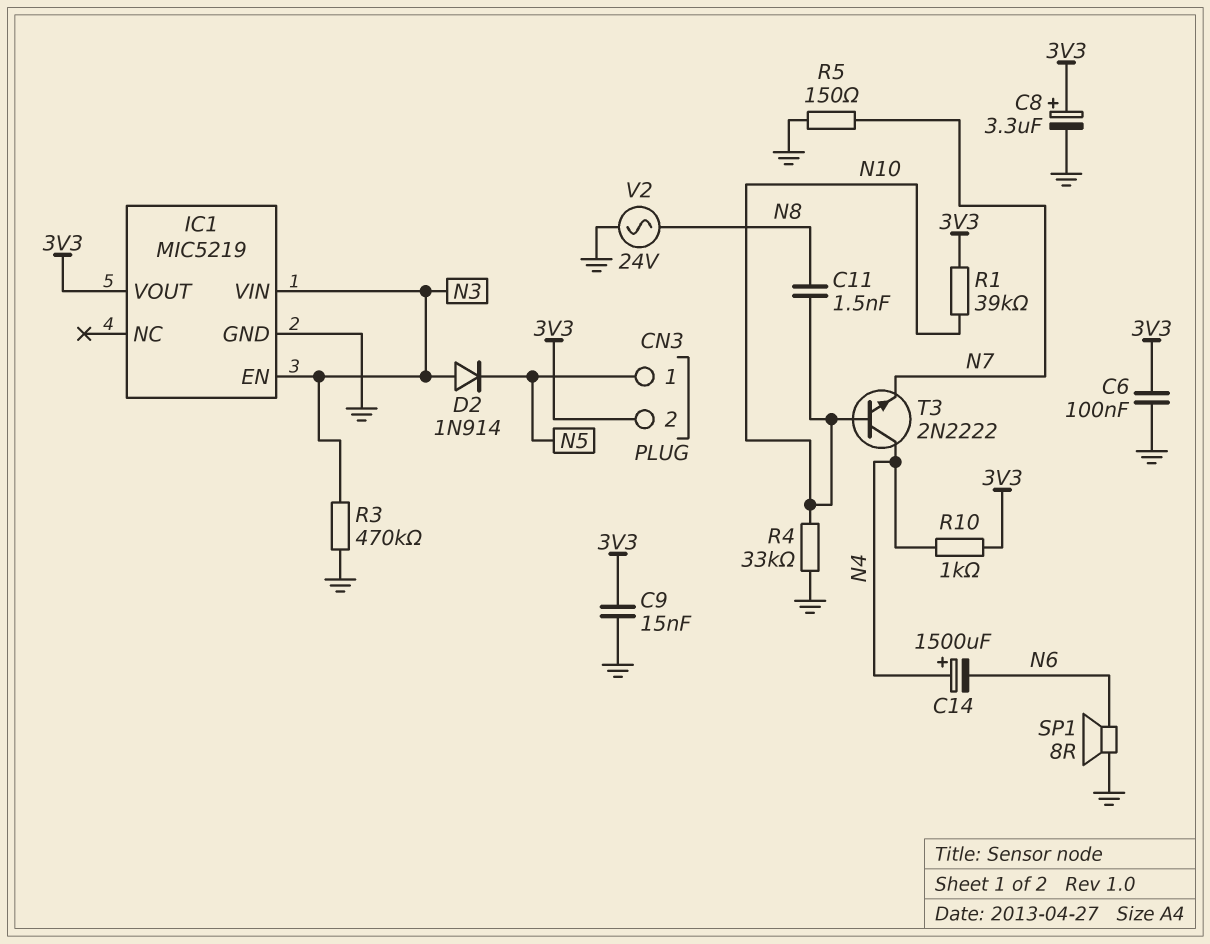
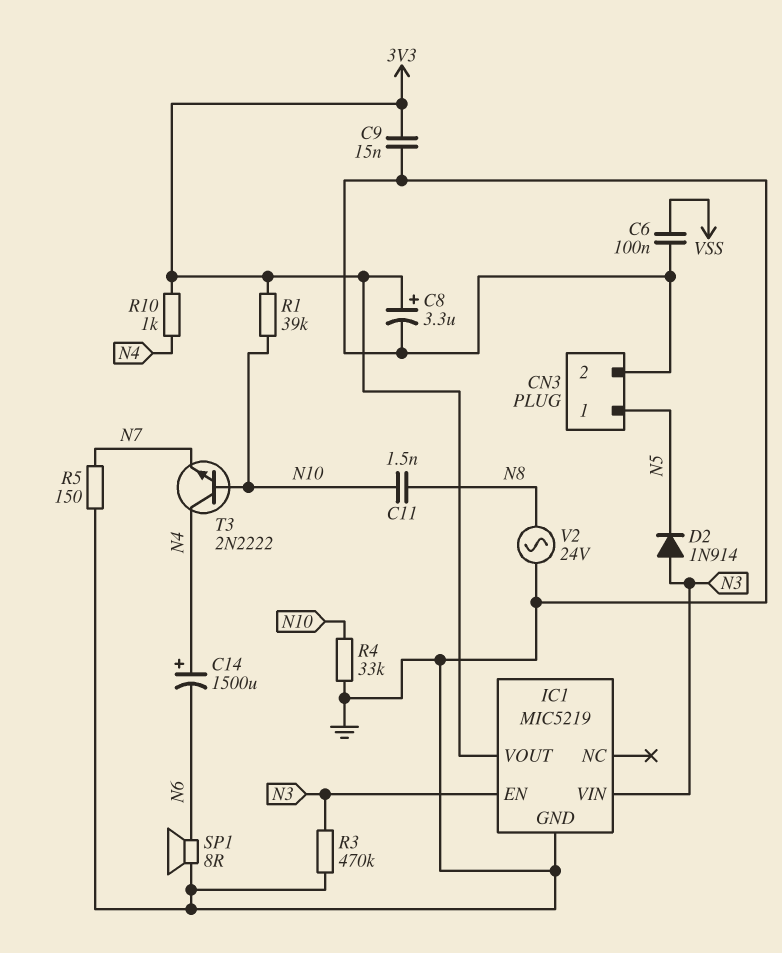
C6: 100nF (3V3, GND) -> 100nF (GND, VSS)
CN3 pin 2: 3V3 -> GND

